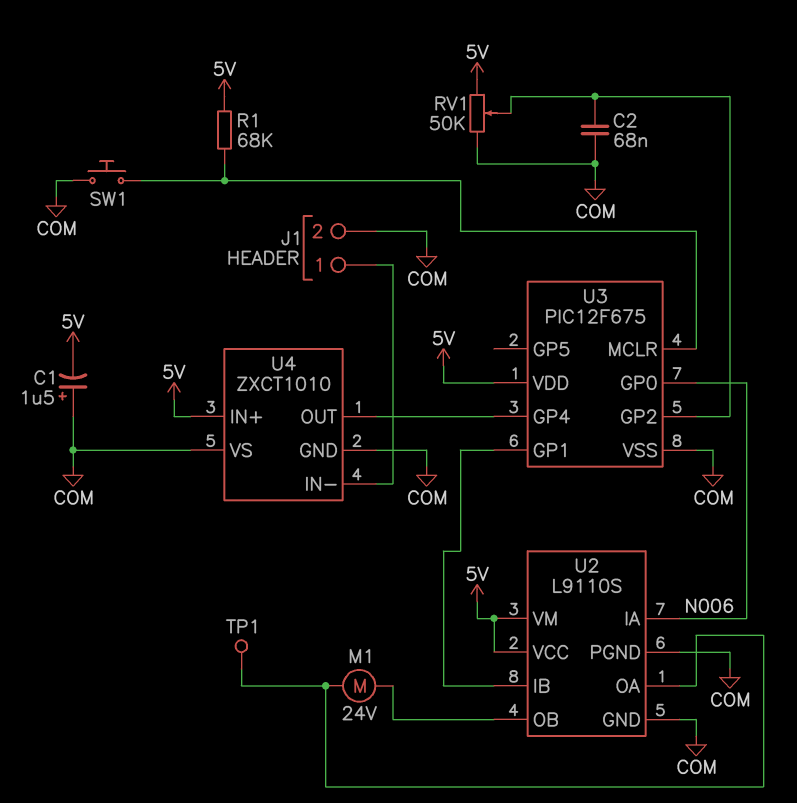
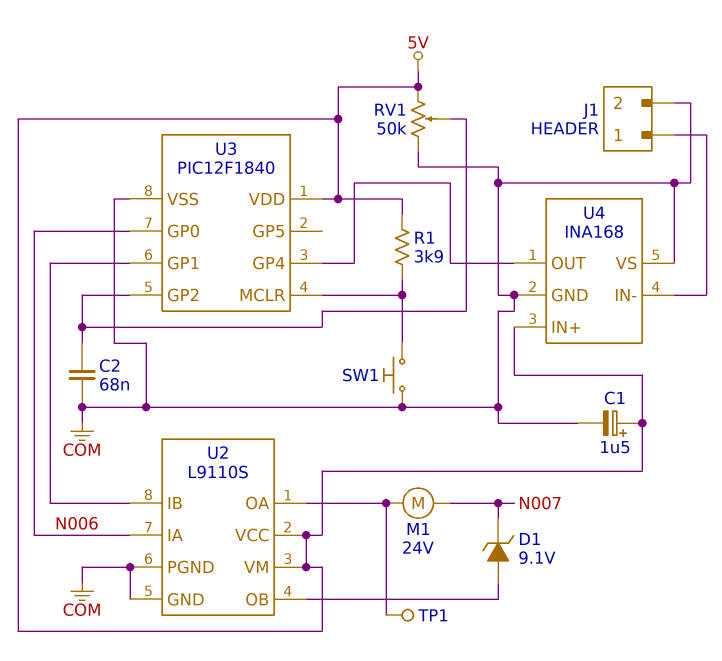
C1: 1.5uF (plus COM, minus 5V) -> 1.5uF (plus 5V, minus COM)
D1: none -> zener 9.1V (A U2/OB, K N007)
M1: motor 24V (U2/OA, U2/OB) -> motor 24V (N007, U2/OA)
R1: 68k (5V, U3/MCLR) -> 3.9k (5V, U3/MCLR)
U3: PIC12F675 -> PIC12F1840
U4: ZXCT1010 -> INA168

